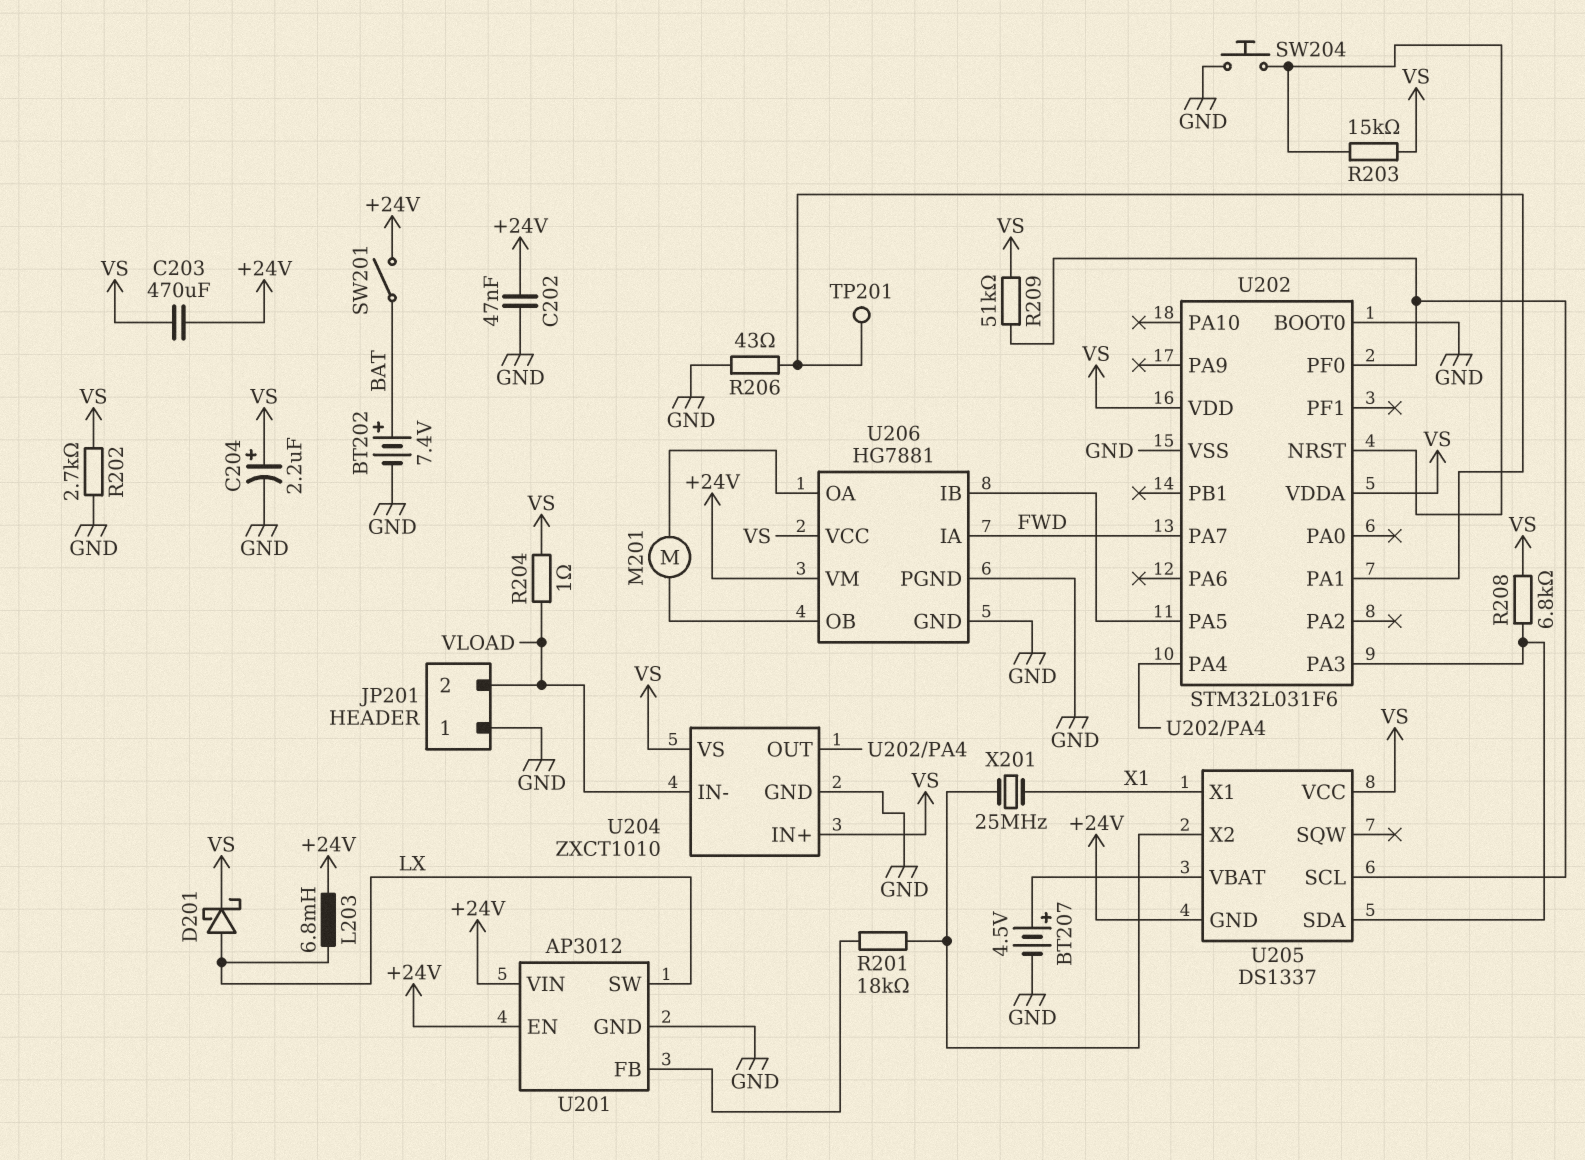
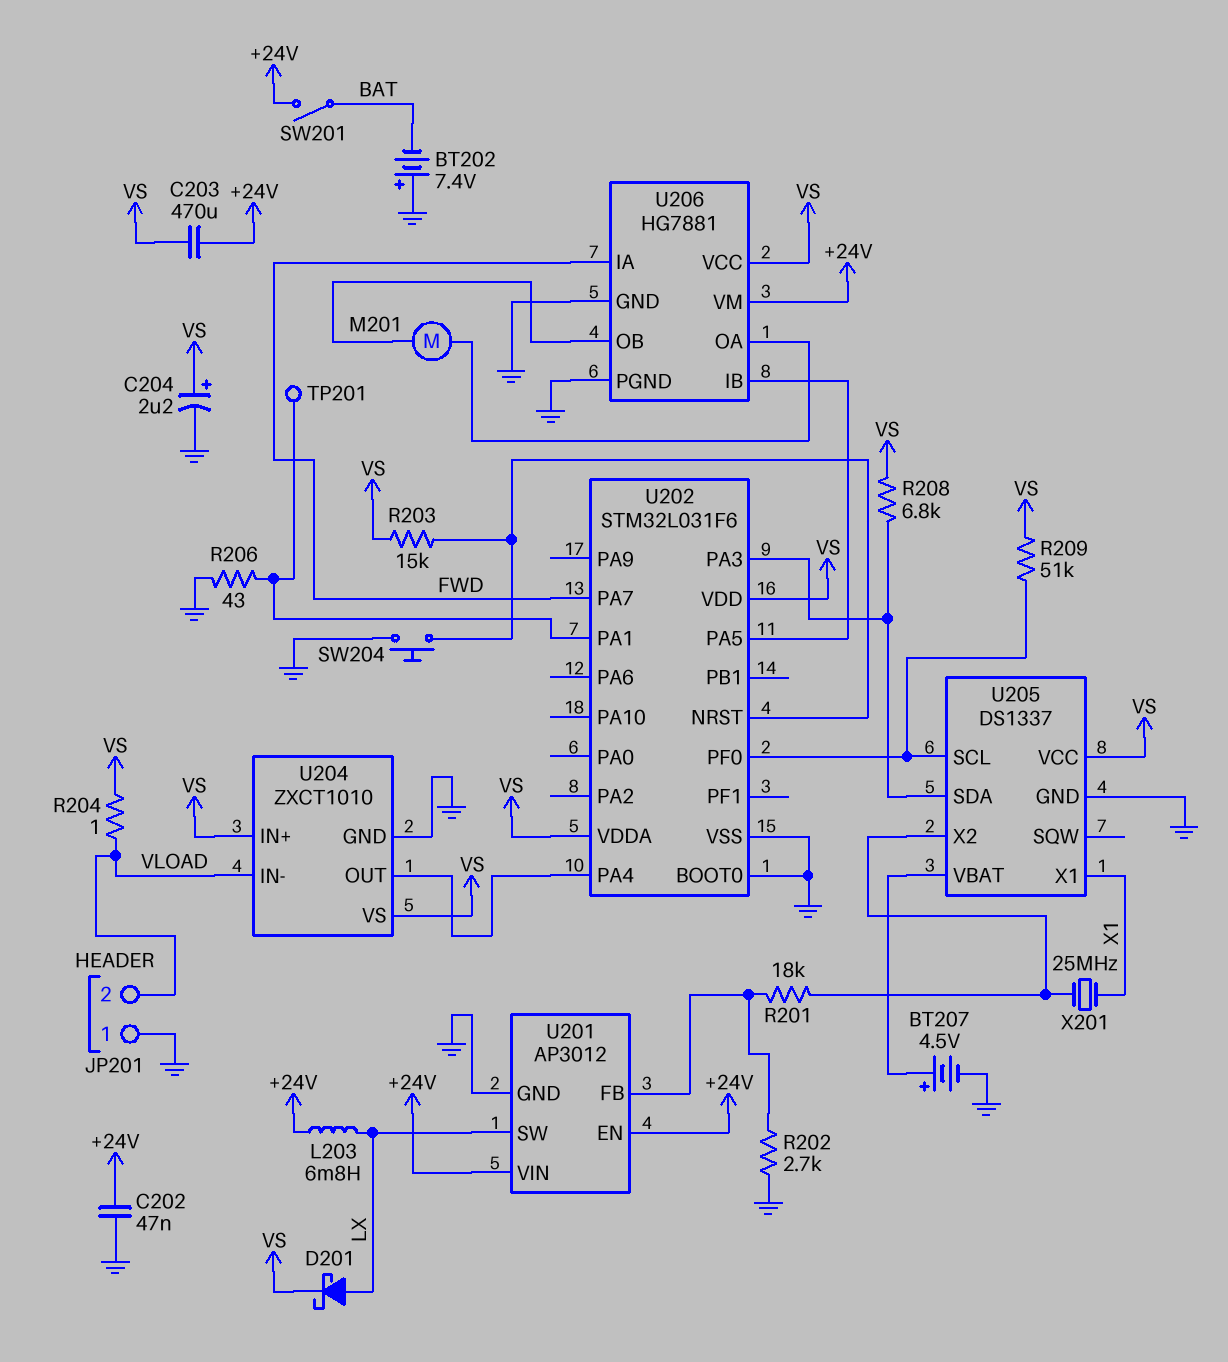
BT202: 7.4V (plus BAT, minus GND) -> 7.4V (plus GND, minus BAT)
R202: 2.7k (GND, VS) -> 2.7k (GND, U201/FB)
U205 pin GND: +24V -> GND

